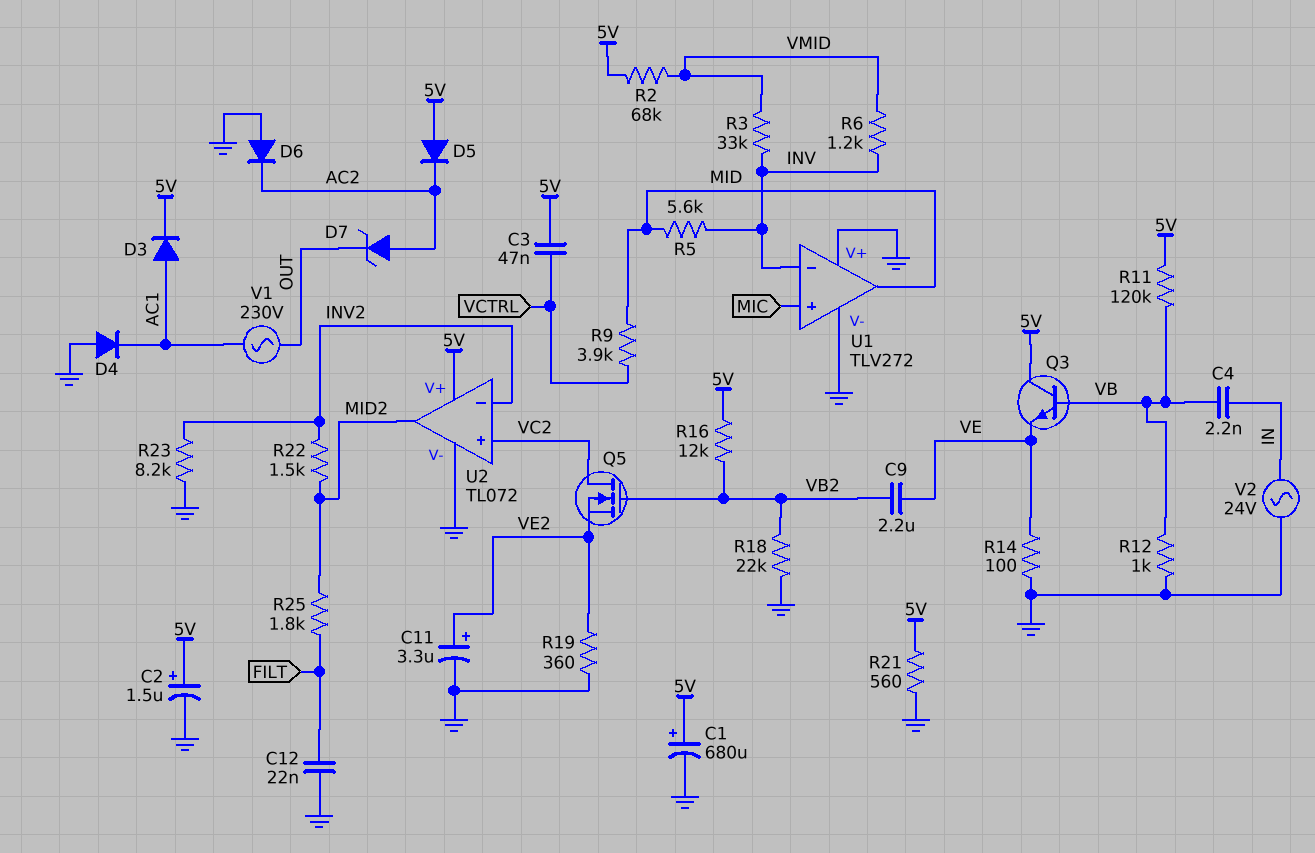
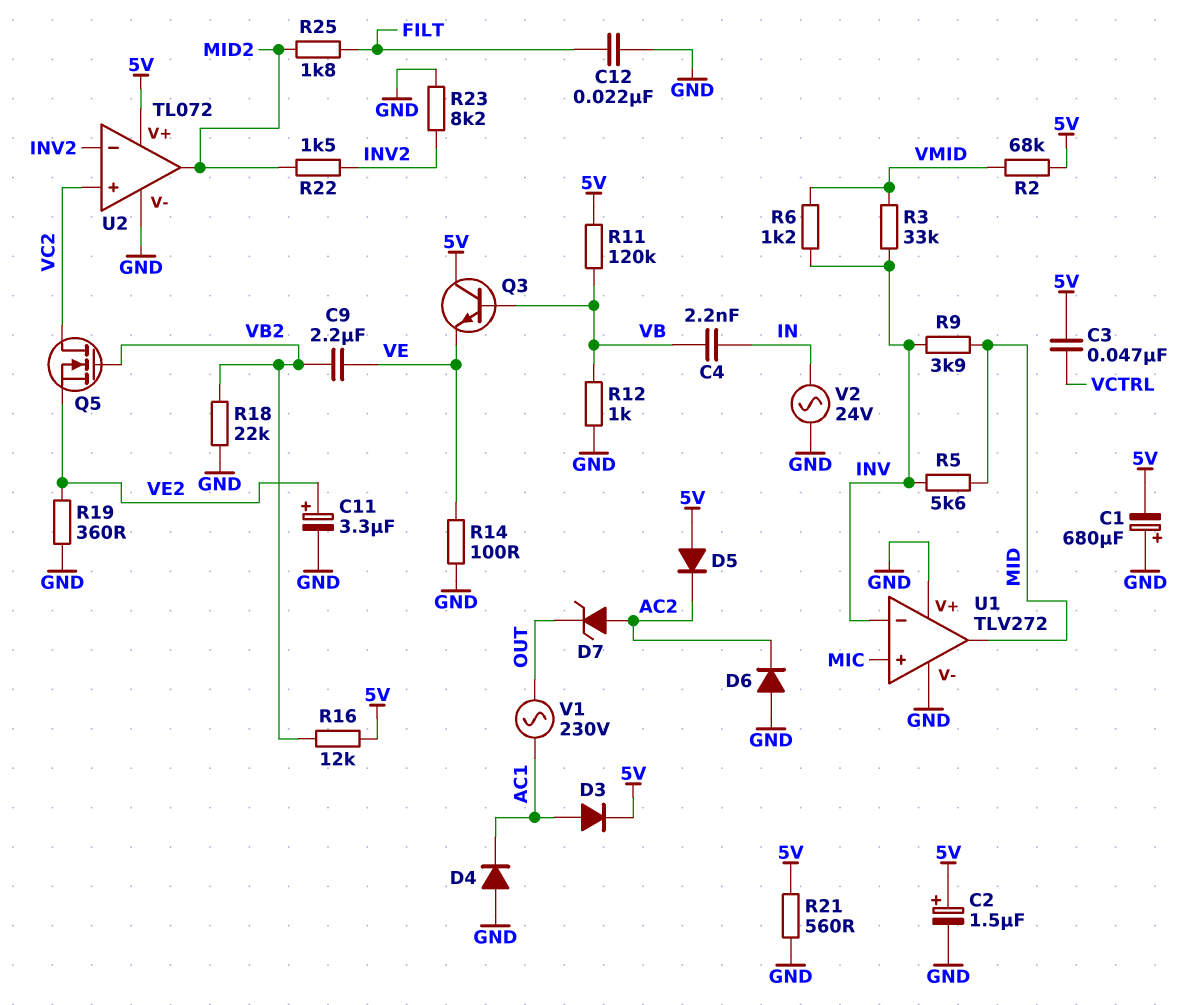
C1: 680uF (plus 5V, minus GND) -> 680uF (plus GND, minus 5V)
R9: 3.9k (MID, VCTRL) -> 3.9k (INV, MID)

